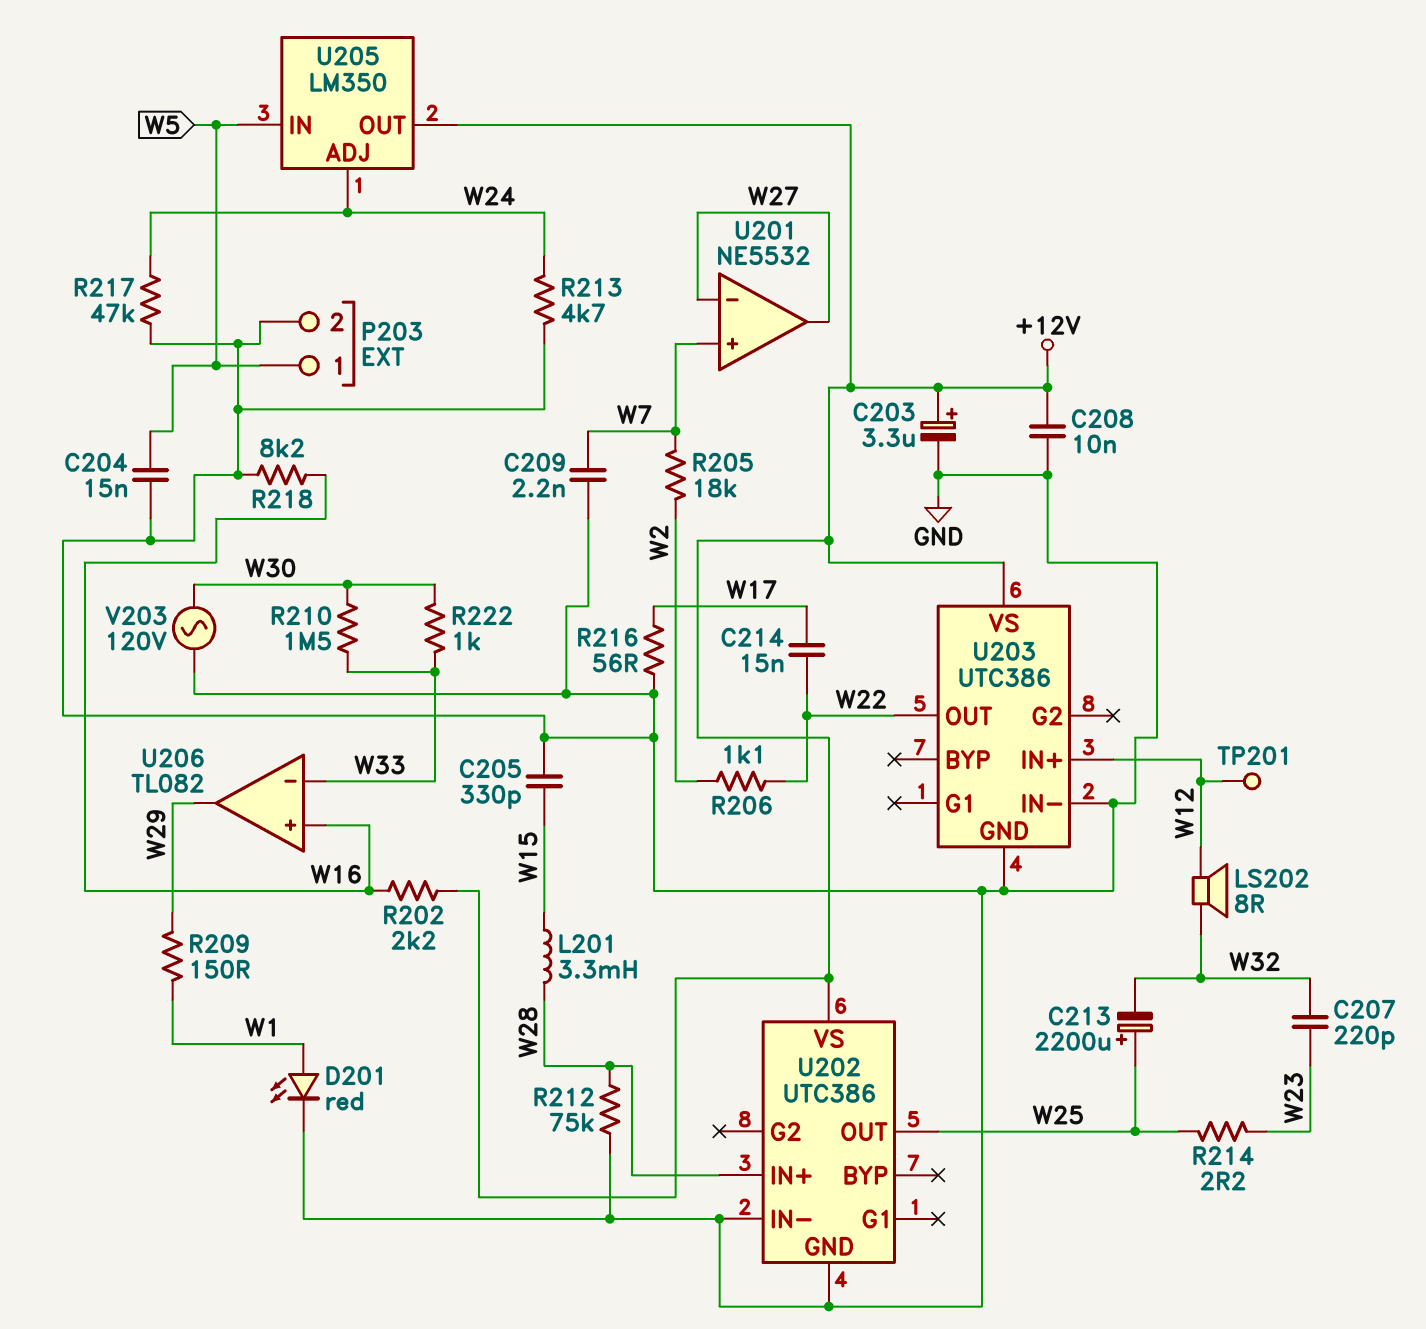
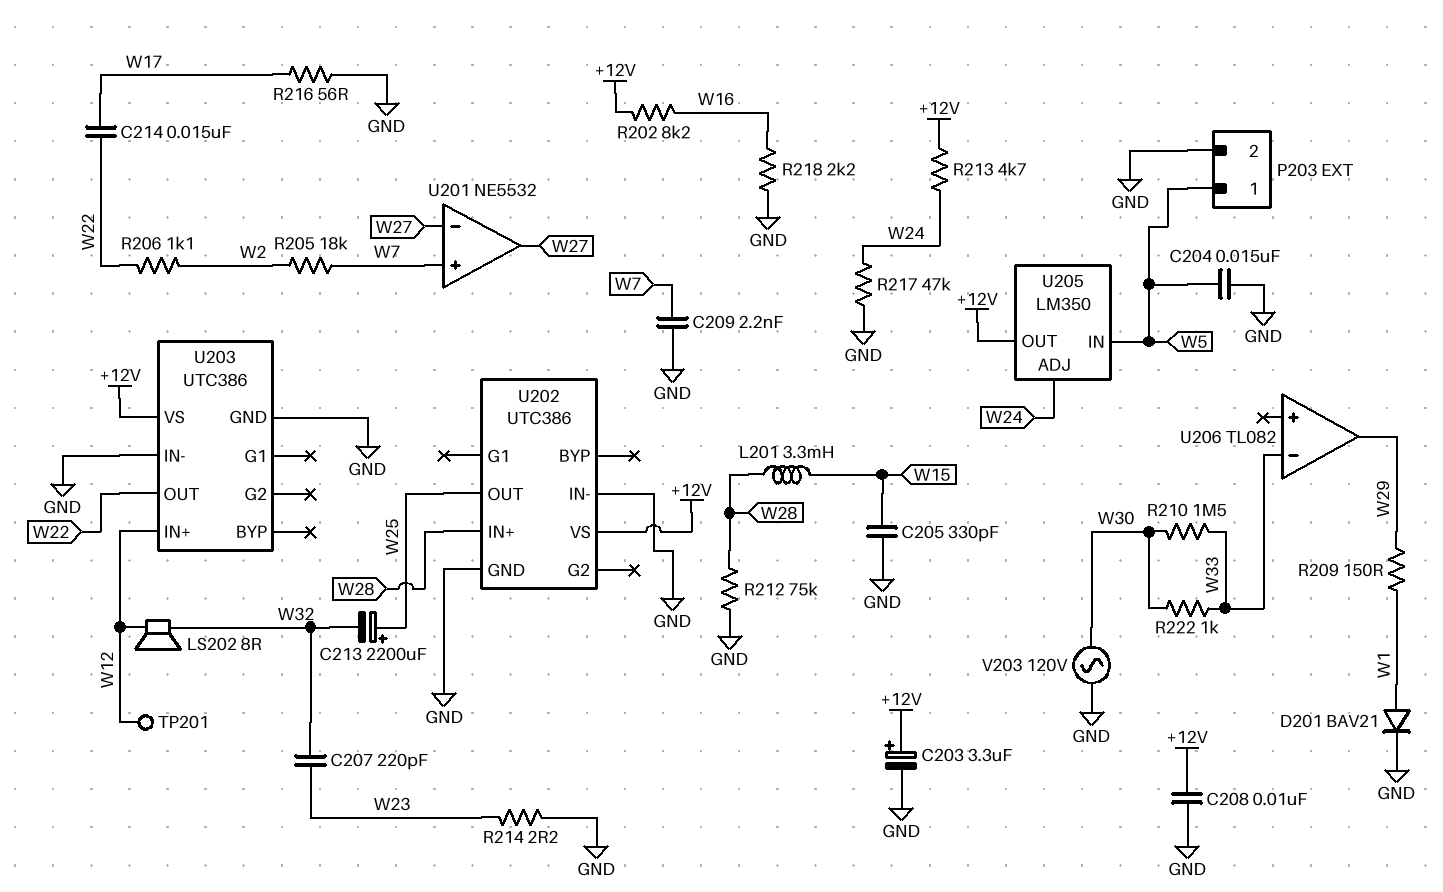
D201: LED red (A W1, K GND) -> diode BAV21 (A W1, K GND)
R202: 2.2k (+12V, W16) -> 8.2k (+12V, W16)
R213: 4.7k (GND, W24) -> 4.7k (+12V, W24)
R214: 2.2 (W23, W25) -> 2.2 (GND, W23)
R218: 8.2k (GND, W16) -> 2.2k (GND, W16)
U206 pin in+: W16 -> none

